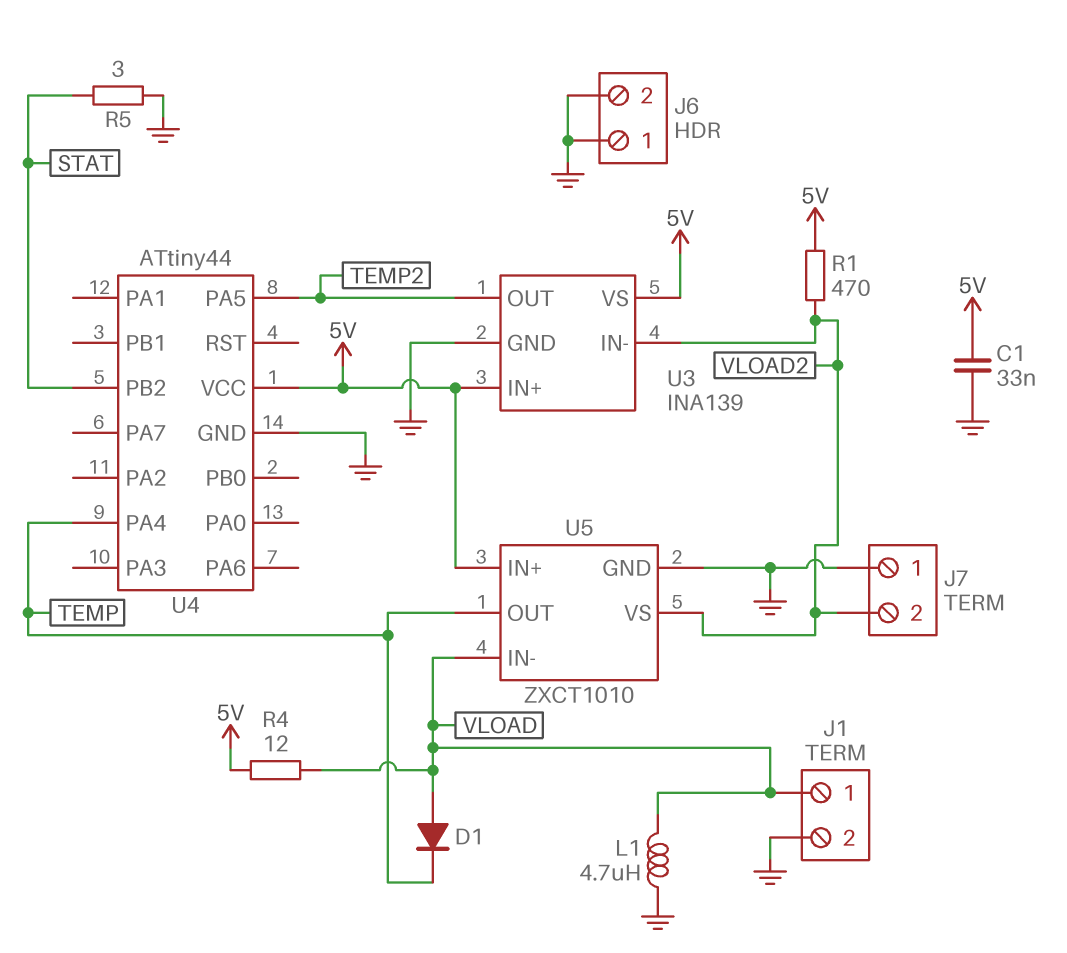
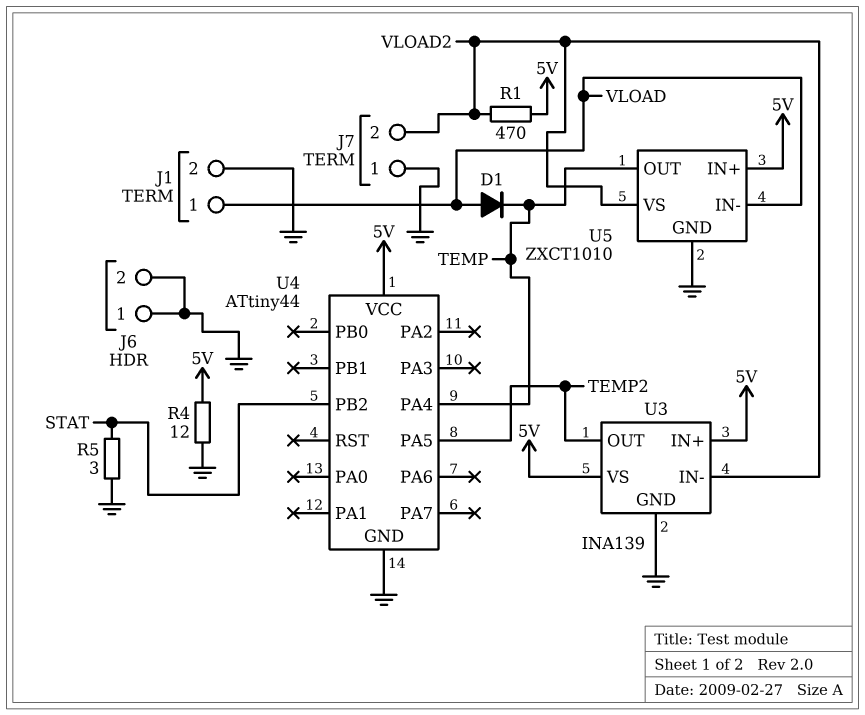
C1: 33nF (5V, GND) -> none
L1: 4.7uH (GND, VLOAD) -> none
R4: 12 (5V, VLOAD) -> 12 (5V, GND)

